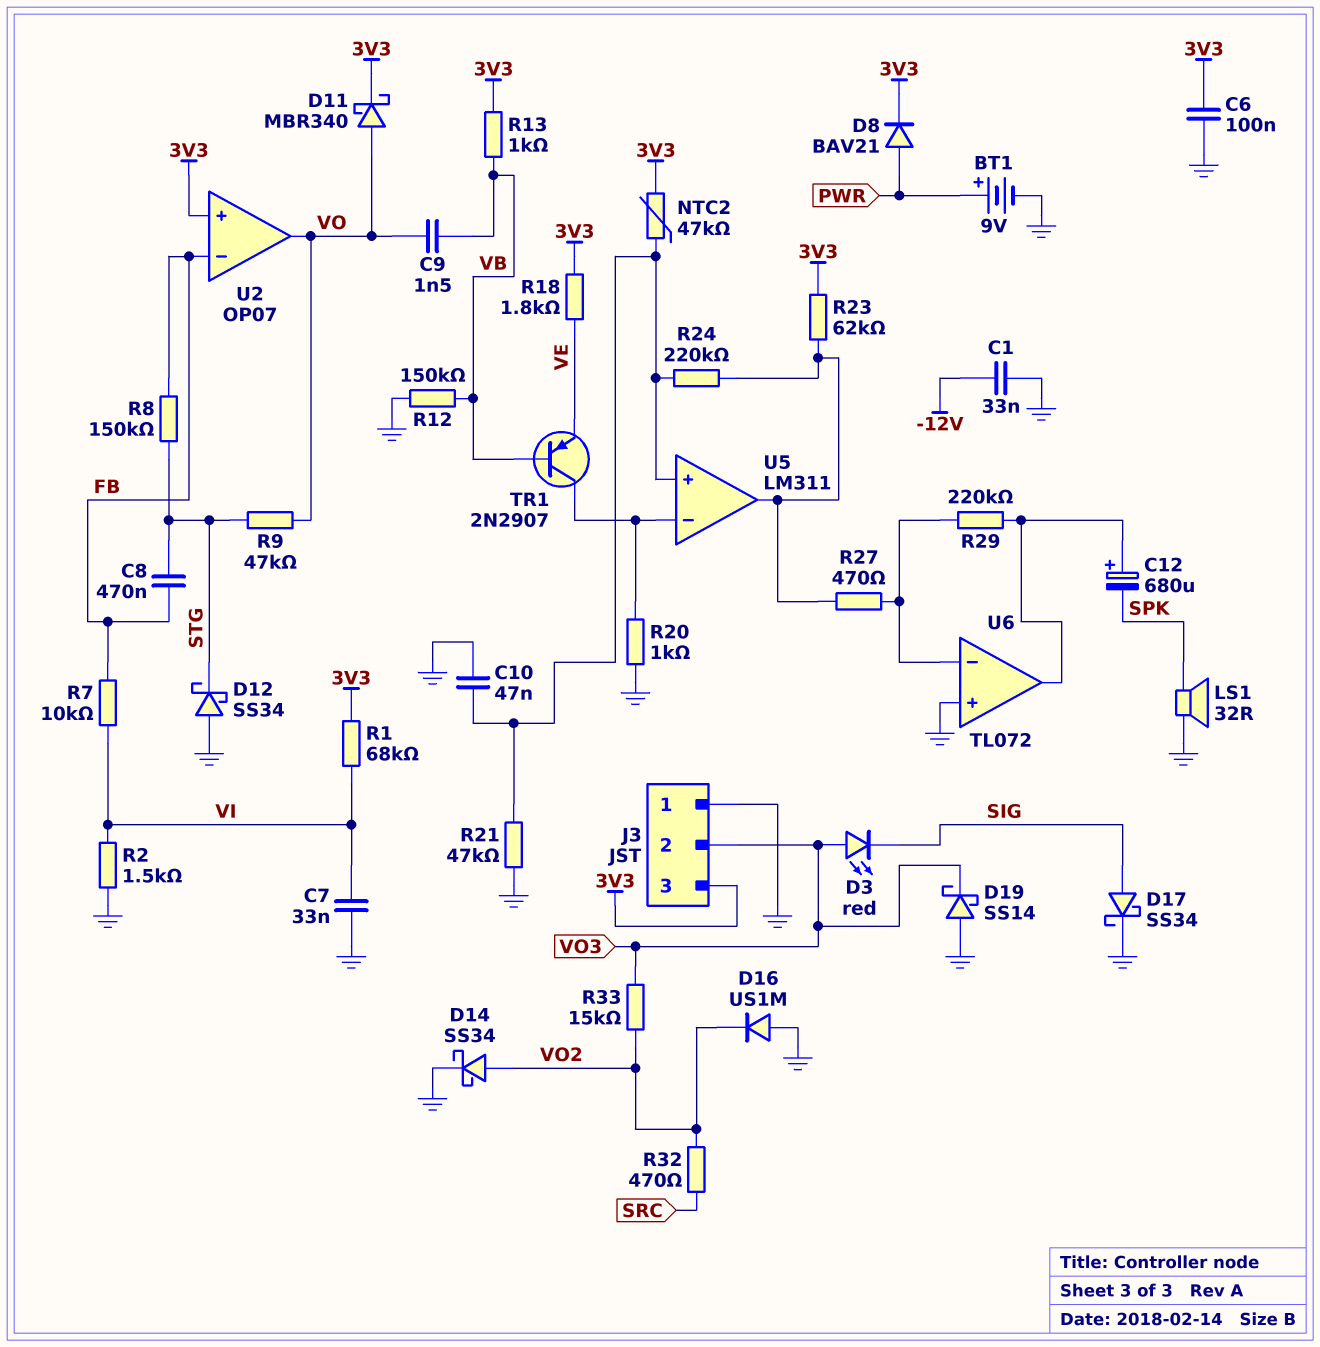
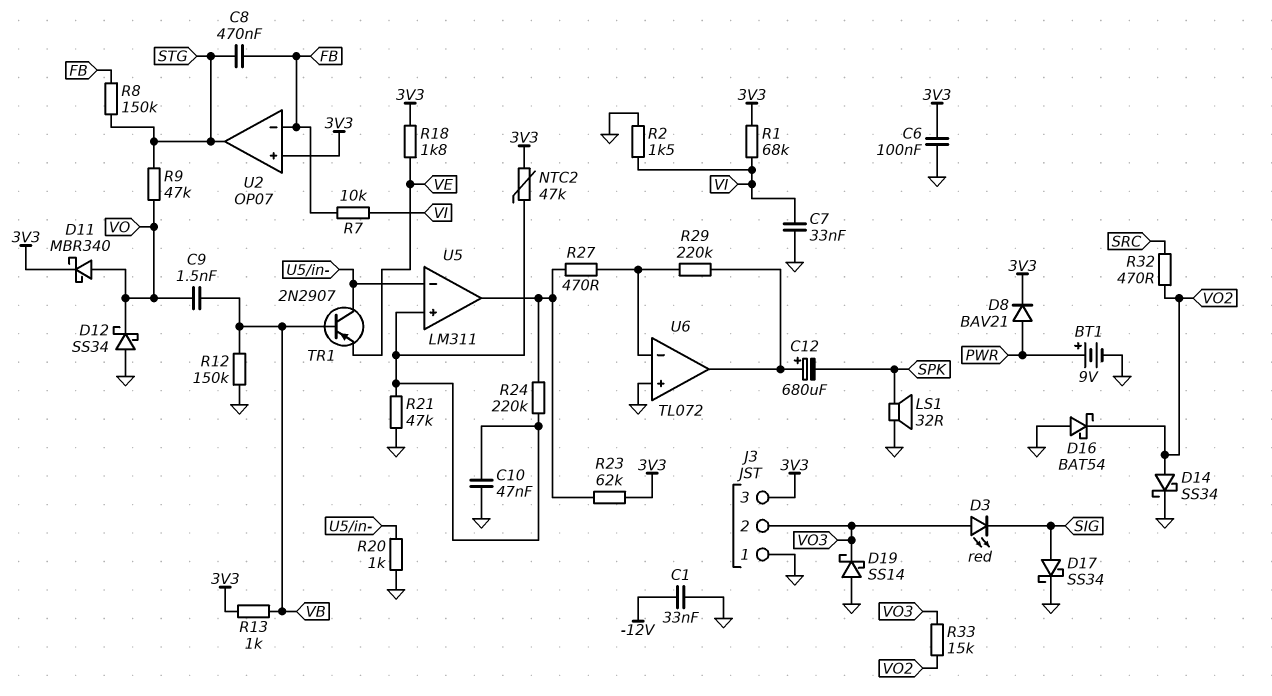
D12: schottky SS34 (A GND, K STG) -> schottky SS34 (A GND, K VO)
D16: diode US1M (A GND, K VO2) -> schottky BAT54 (A GND, K VO2)
U2 pin out: VO -> STG

